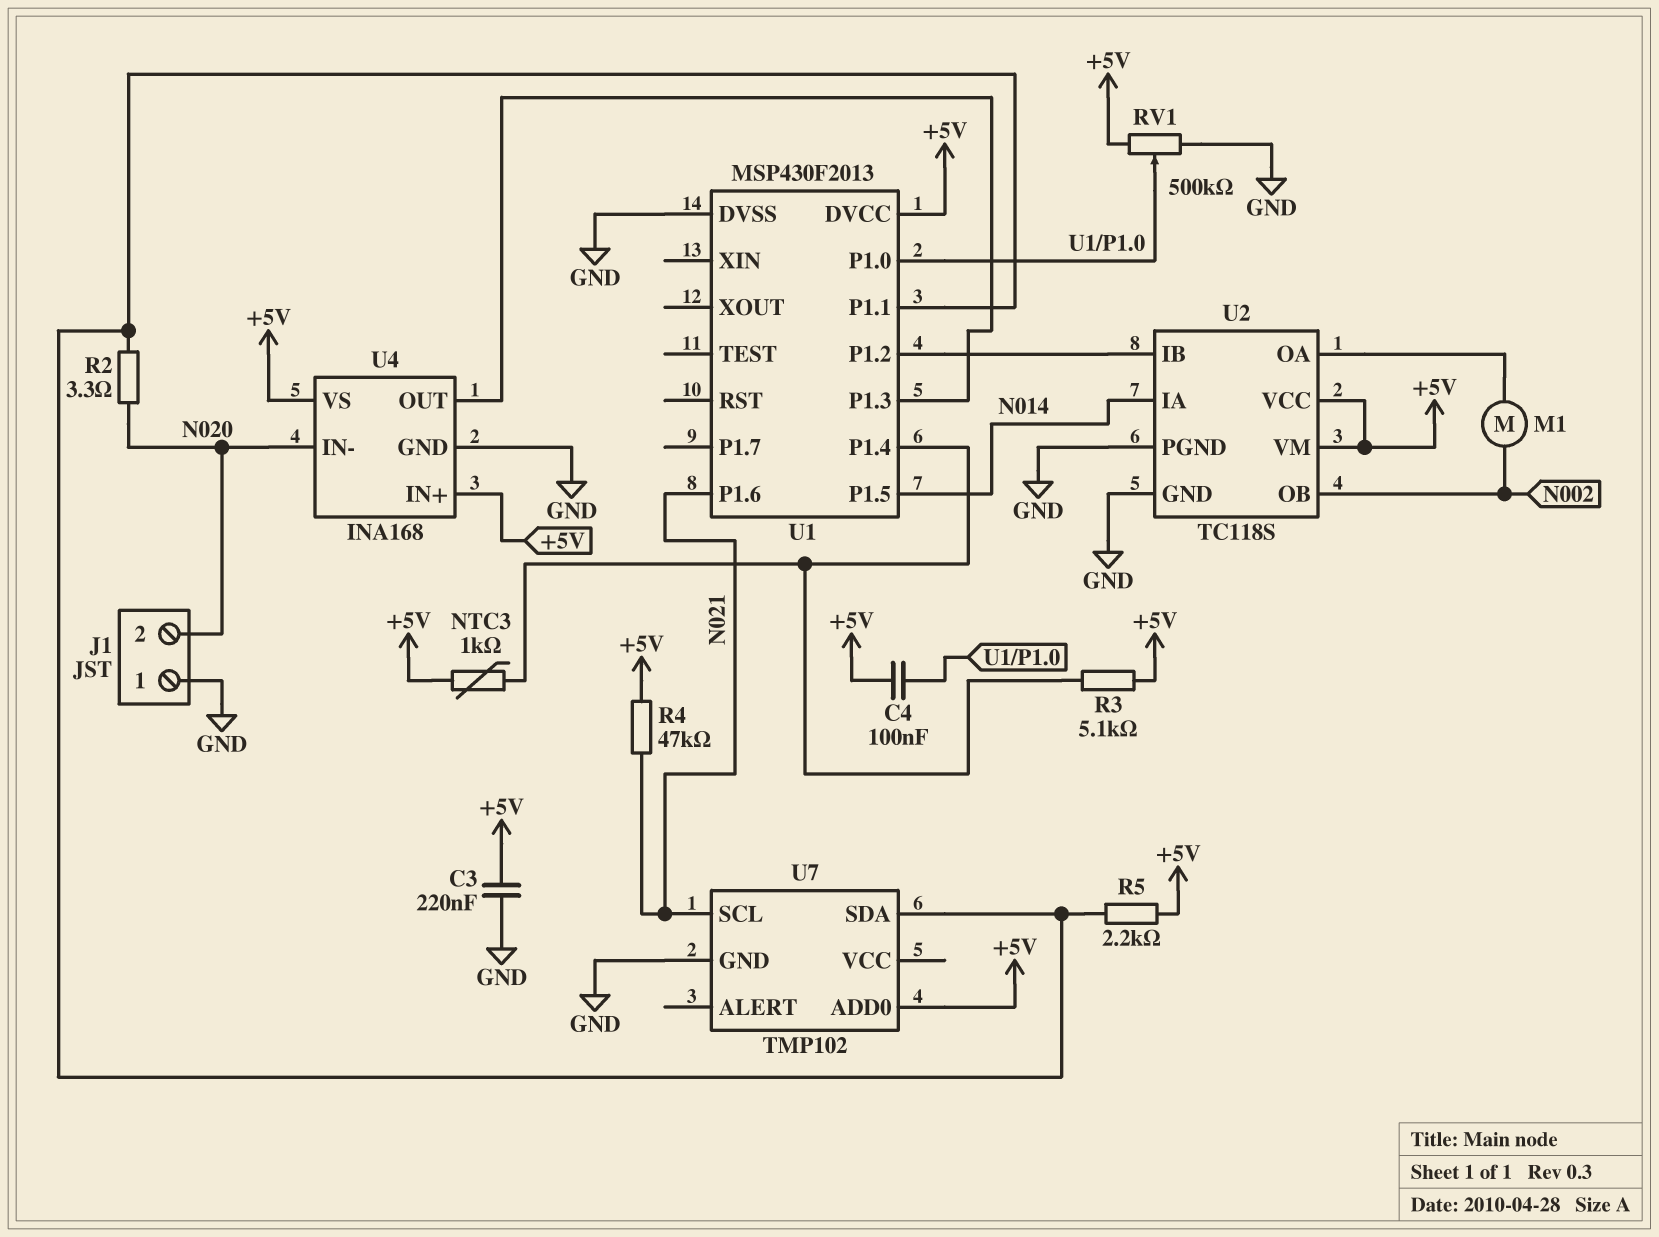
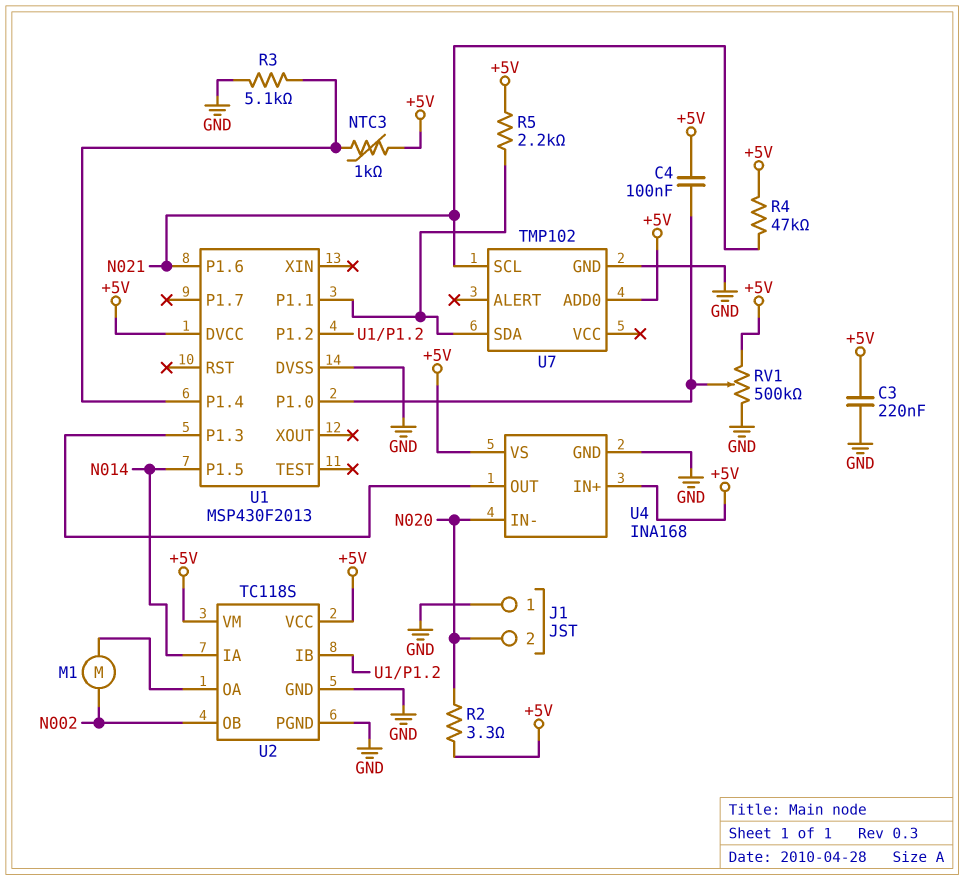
R2: 3.3 (N020, U1/P1.1) -> 3.3 (+5V, N020)
R3: 5.1k (+5V, U1/P1.4) -> 5.1k (GND, U1/P1.4)

